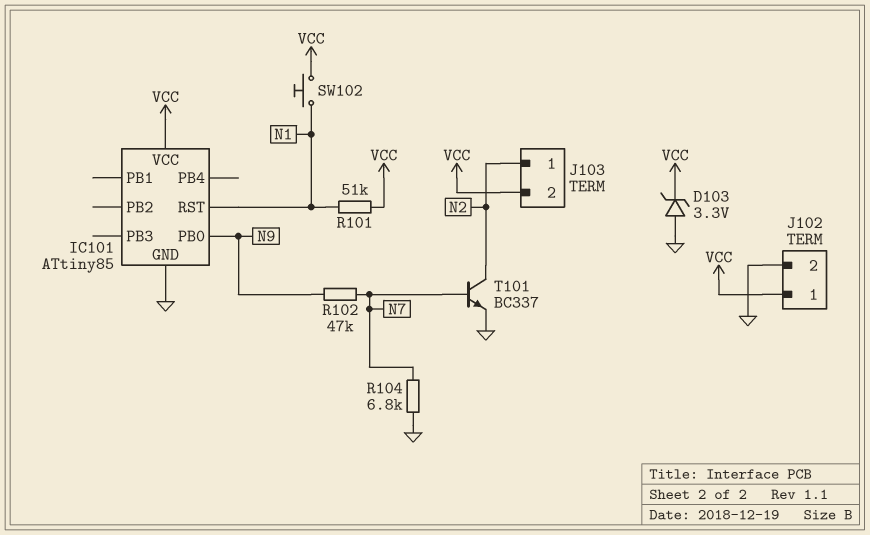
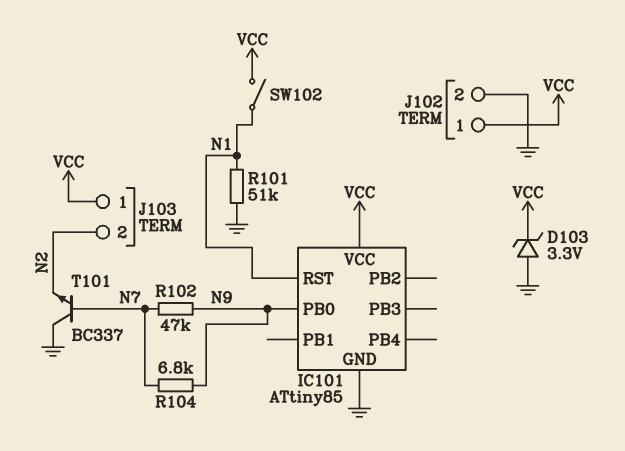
J103 pin 1: N2 -> VCC
J103 pin 2: VCC -> N2
R101: 51k (N1, VCC) -> 51k (GND, N1)
R104: 6.8k (GND, N7) -> 6.8k (N7, N9)
SW102: button (N1, VCC) -> switch (N1, VCC)
T101: NPN BC337 (B N7, C N2, E GND) -> NPN BC337 (B N7, C GND, E N2)

